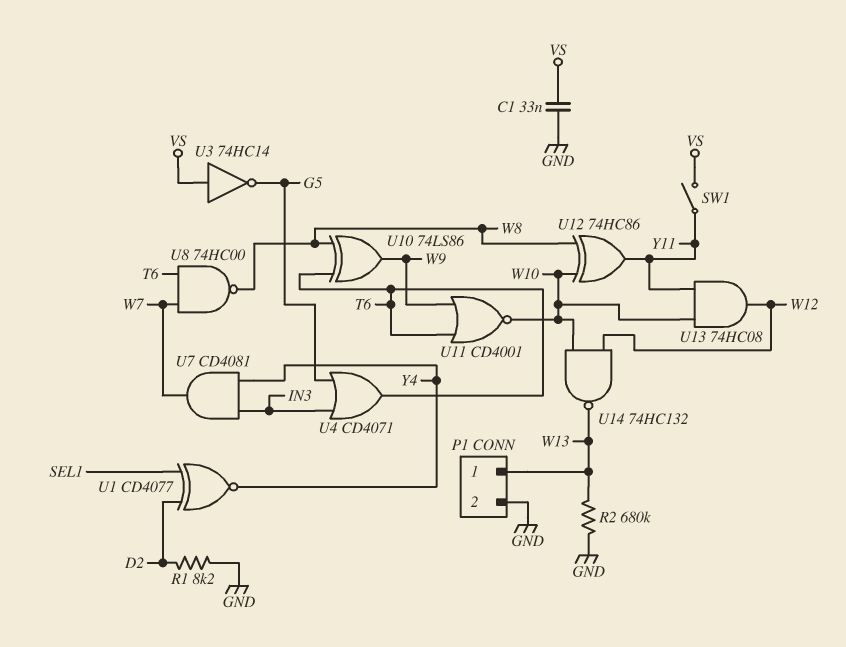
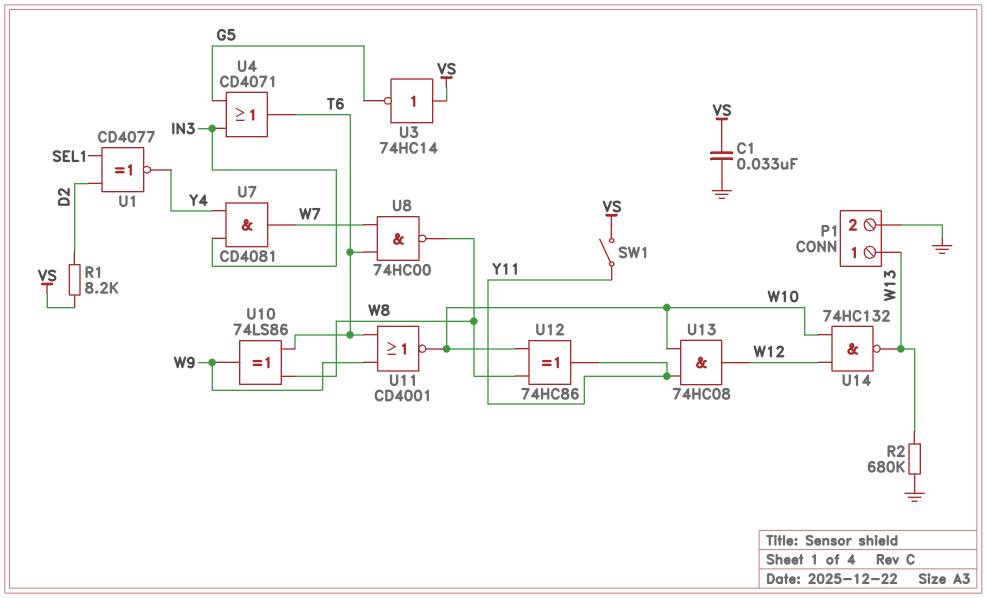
R1: 8.2k (D2, GND) -> 8.2k (D2, VS)

